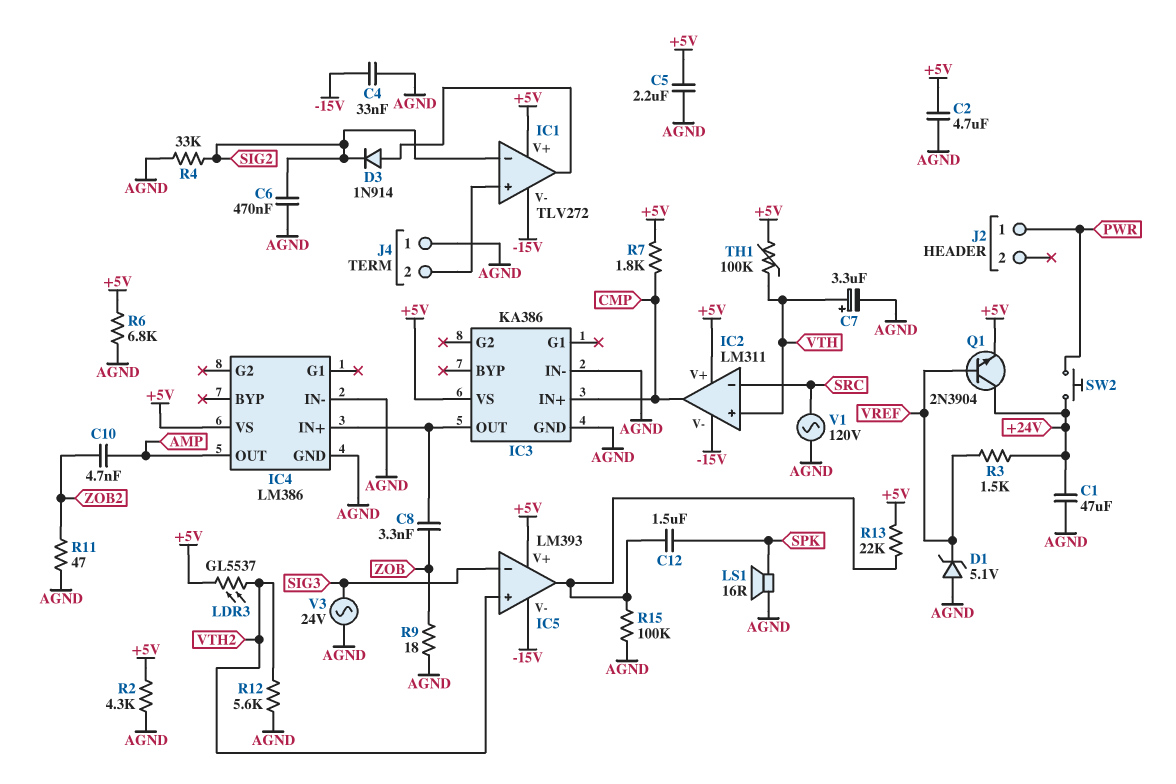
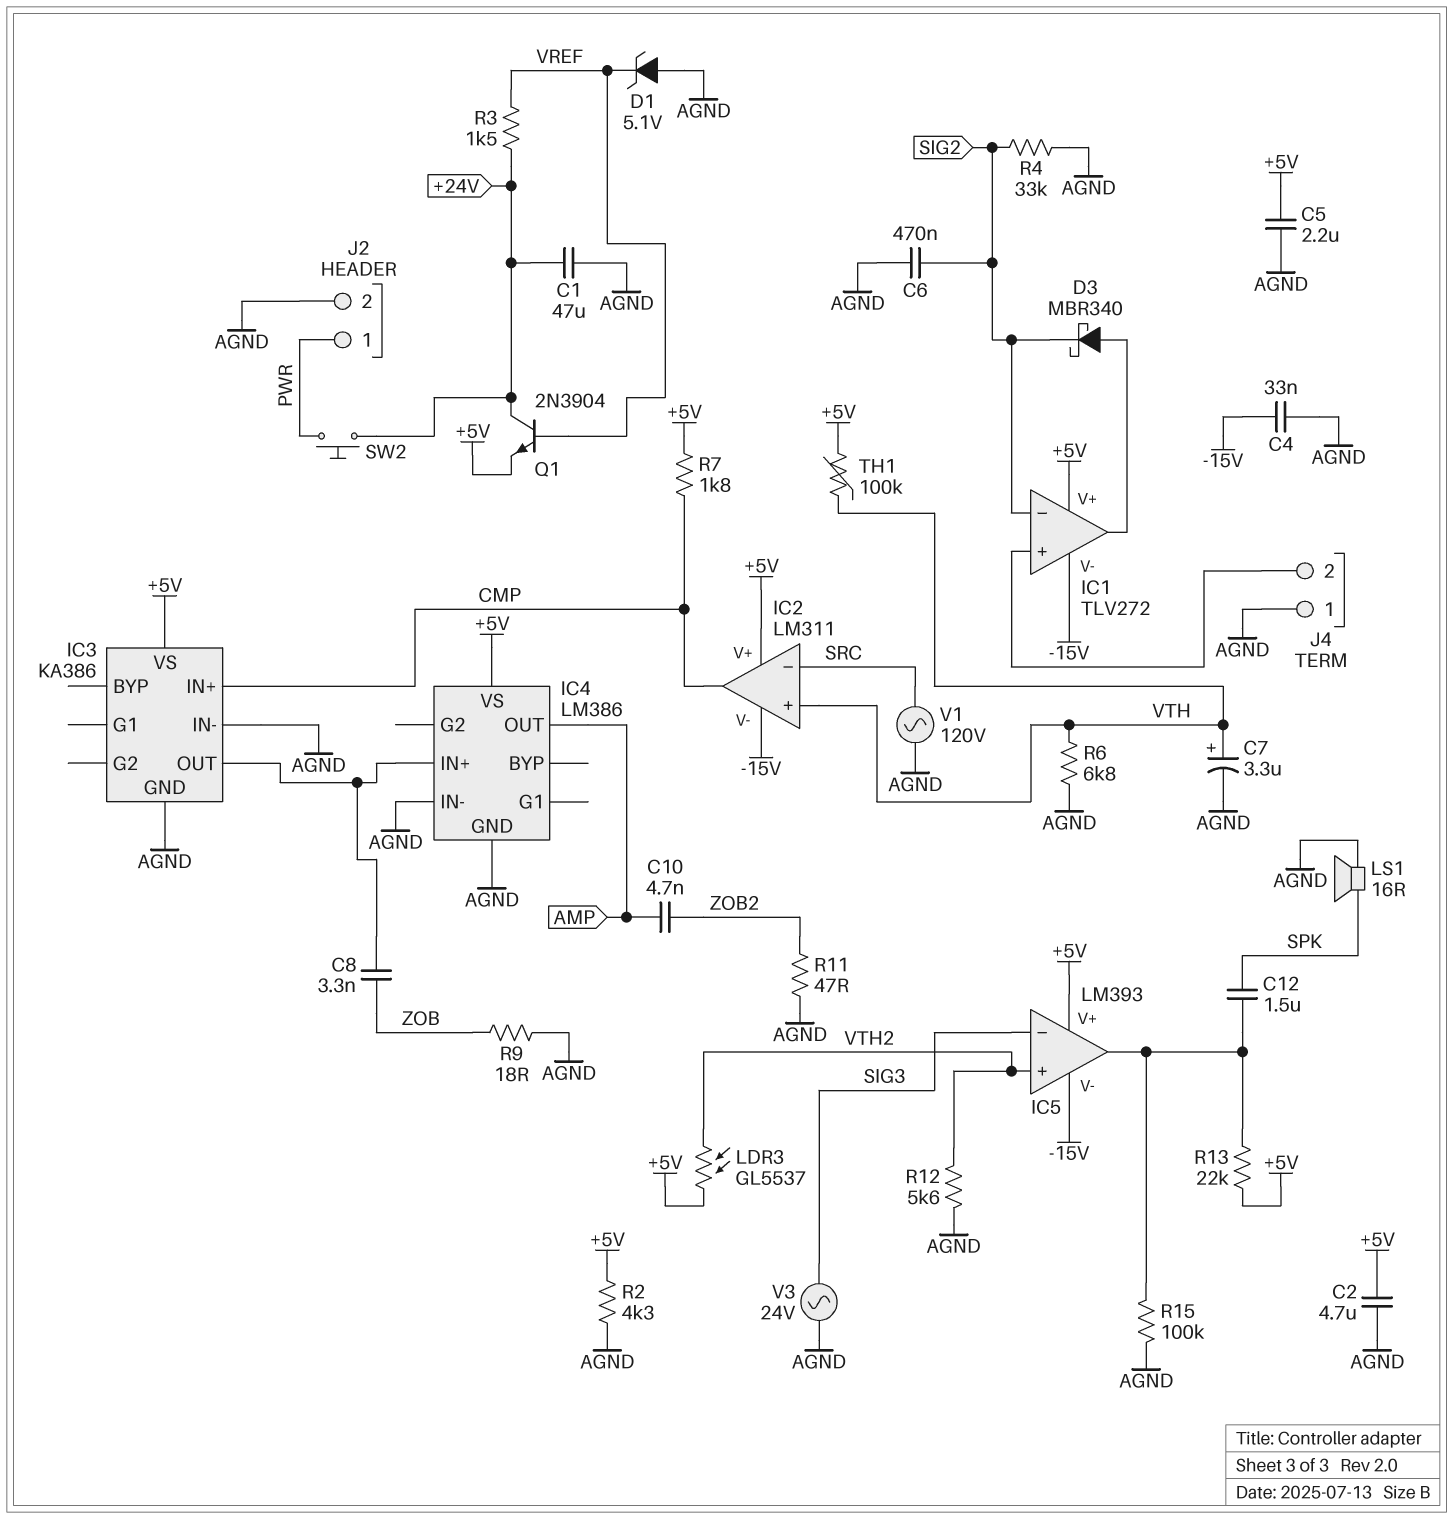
D3: diode 1N914 (A IC1/out, K SIG2) -> schottky MBR340 (A IC1/out, K SIG2)
J2 pin 2: none -> AGND
R6: 6.8k (+5V, AGND) -> 6.8k (AGND, VTH)

